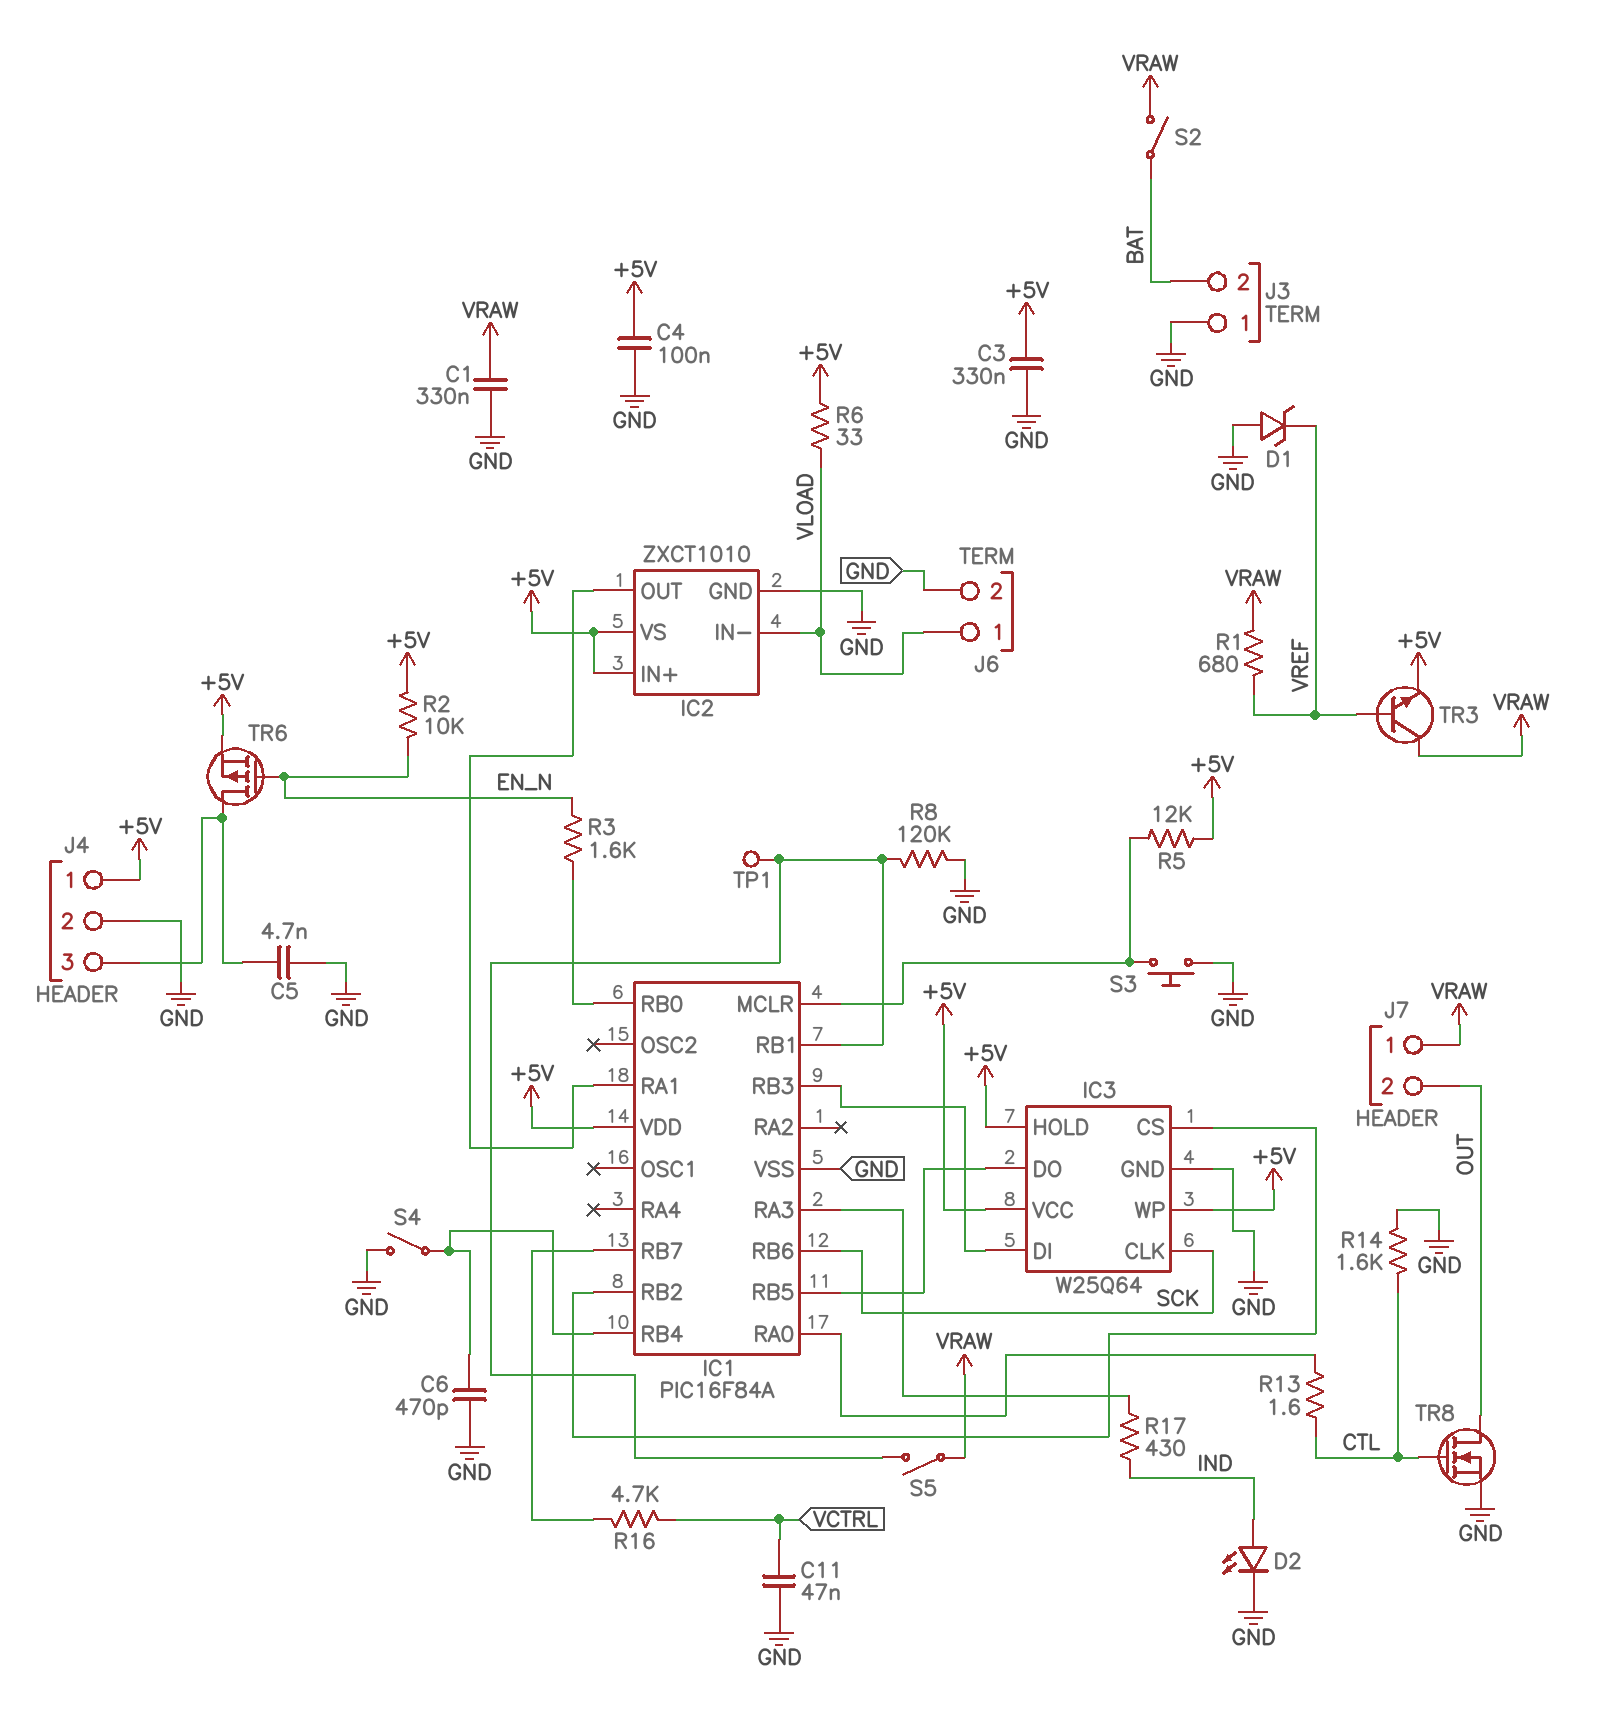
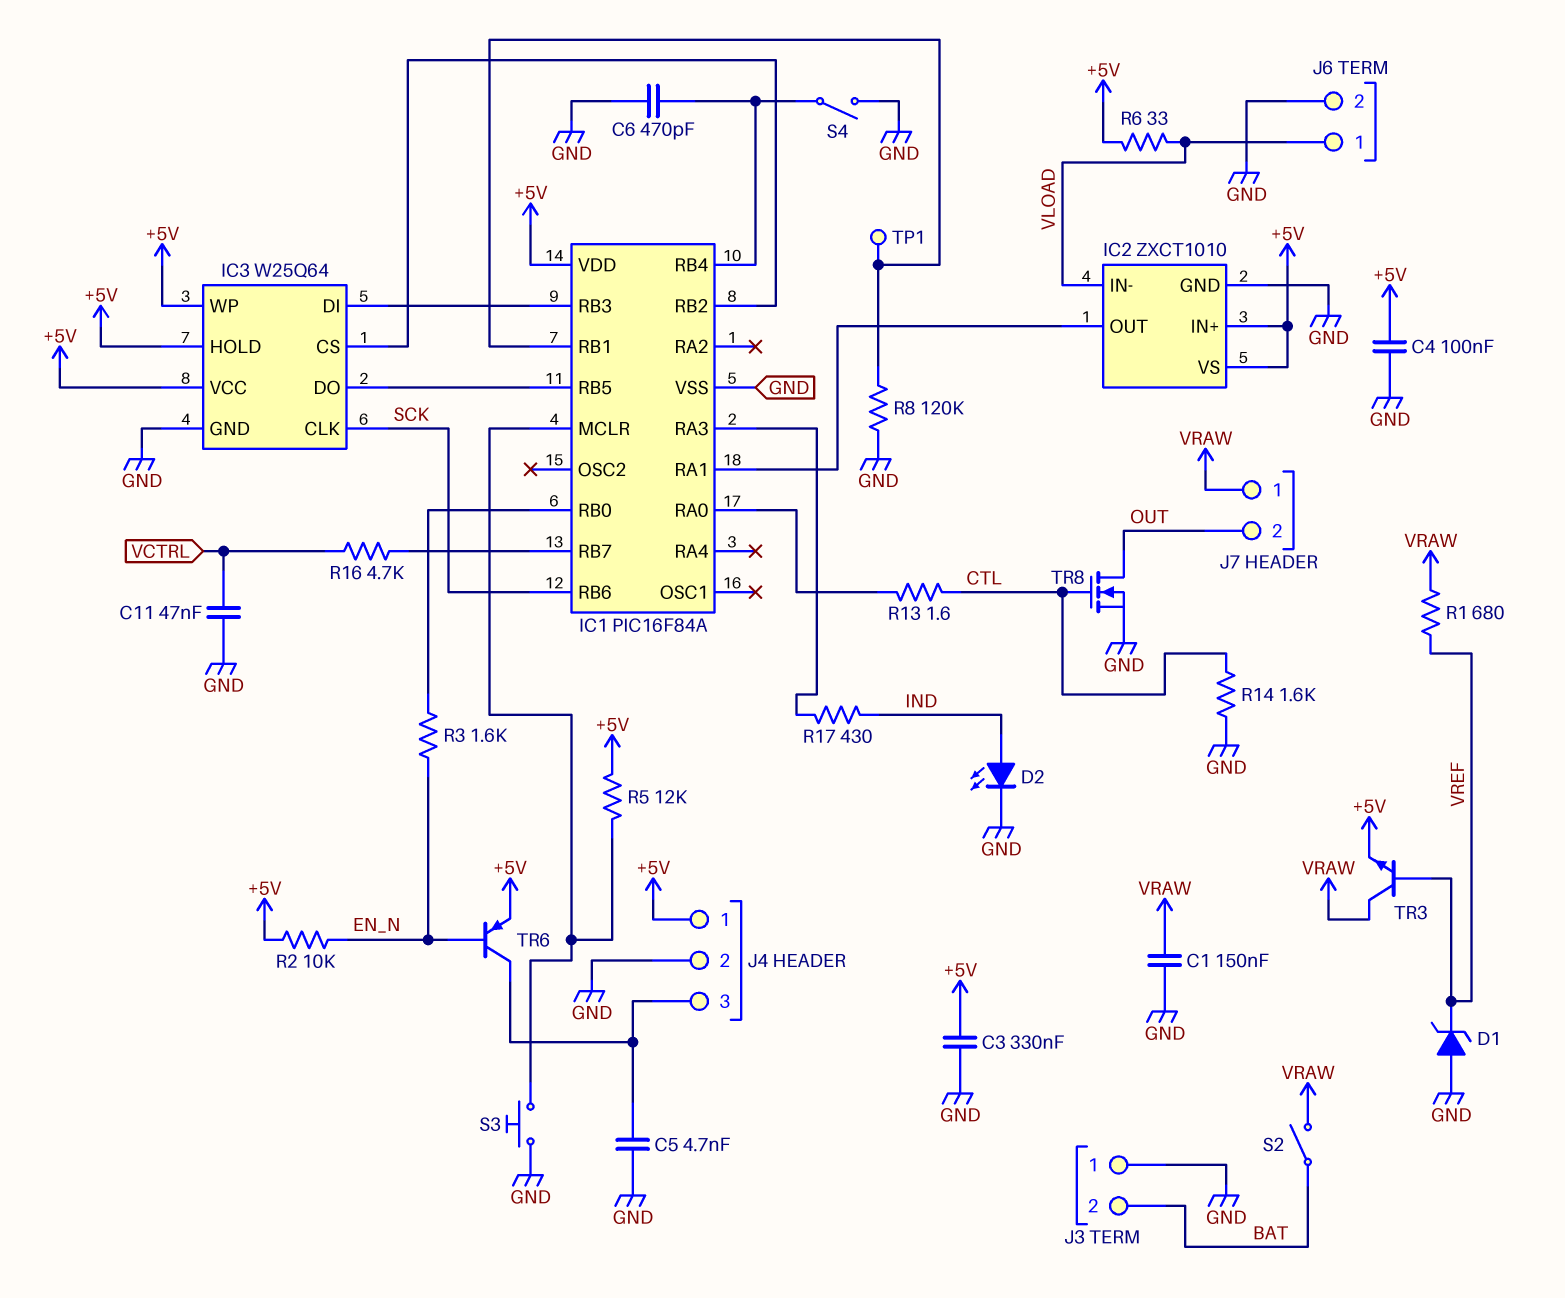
C1: 330nF (GND, VRAW) -> 150nF (GND, VRAW)
S5: switch (IC1/RB1, VRAW) -> none
TR6: PMOS (G EN_N, D J4/3, S +5V) -> PNP (B EN_N, C J4/3, E +5V)

